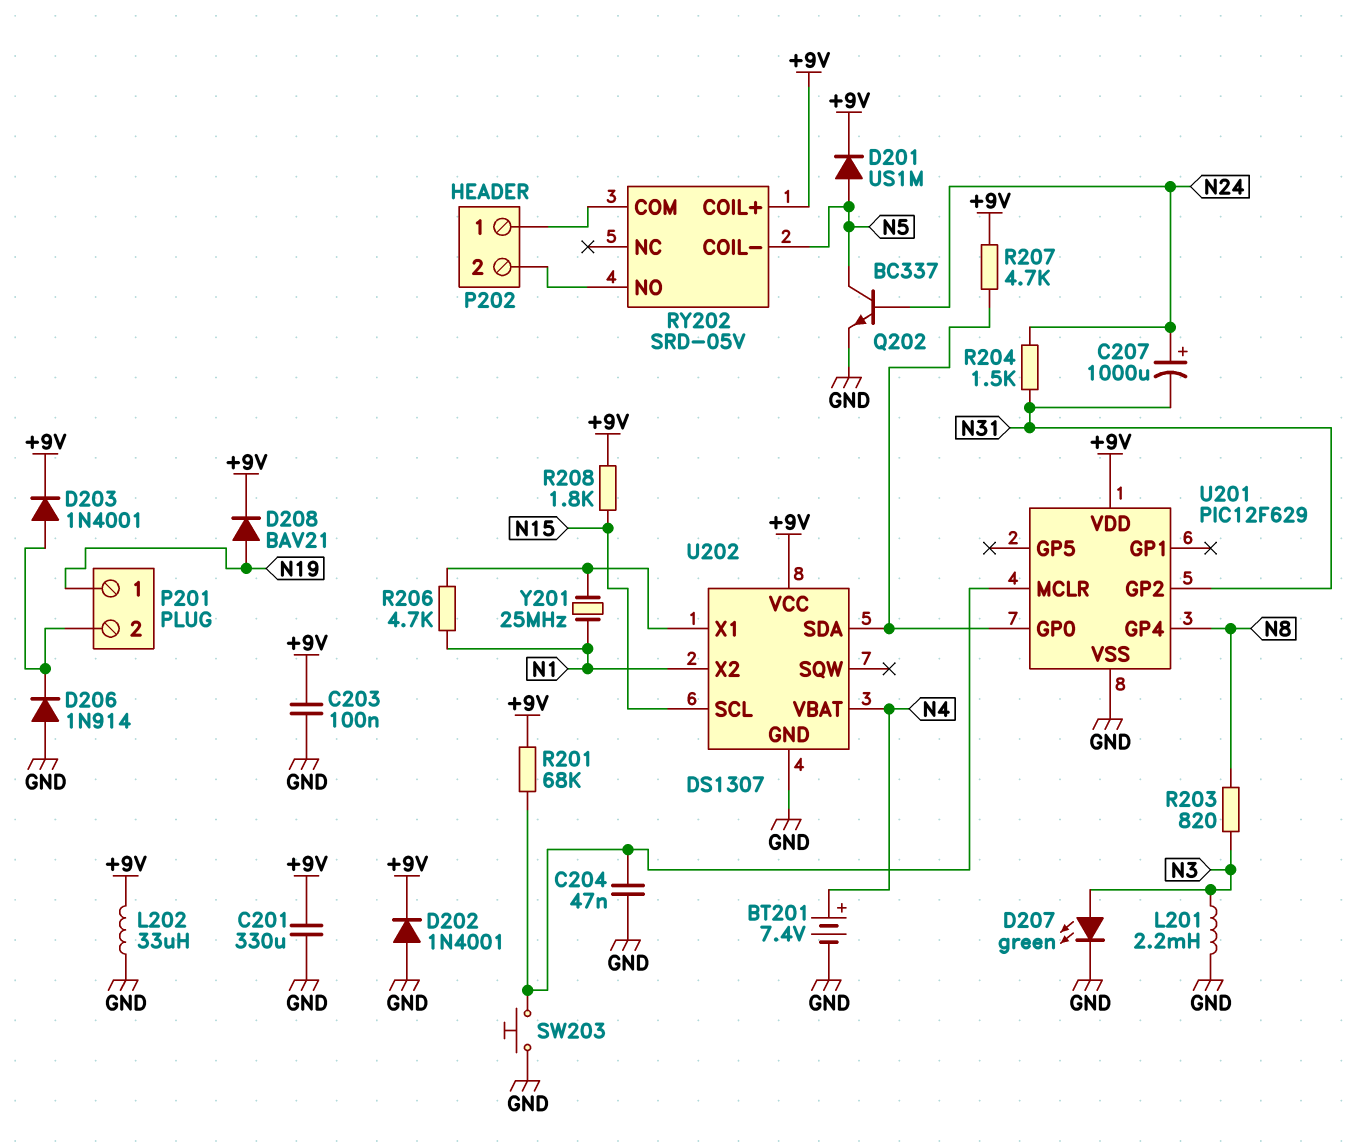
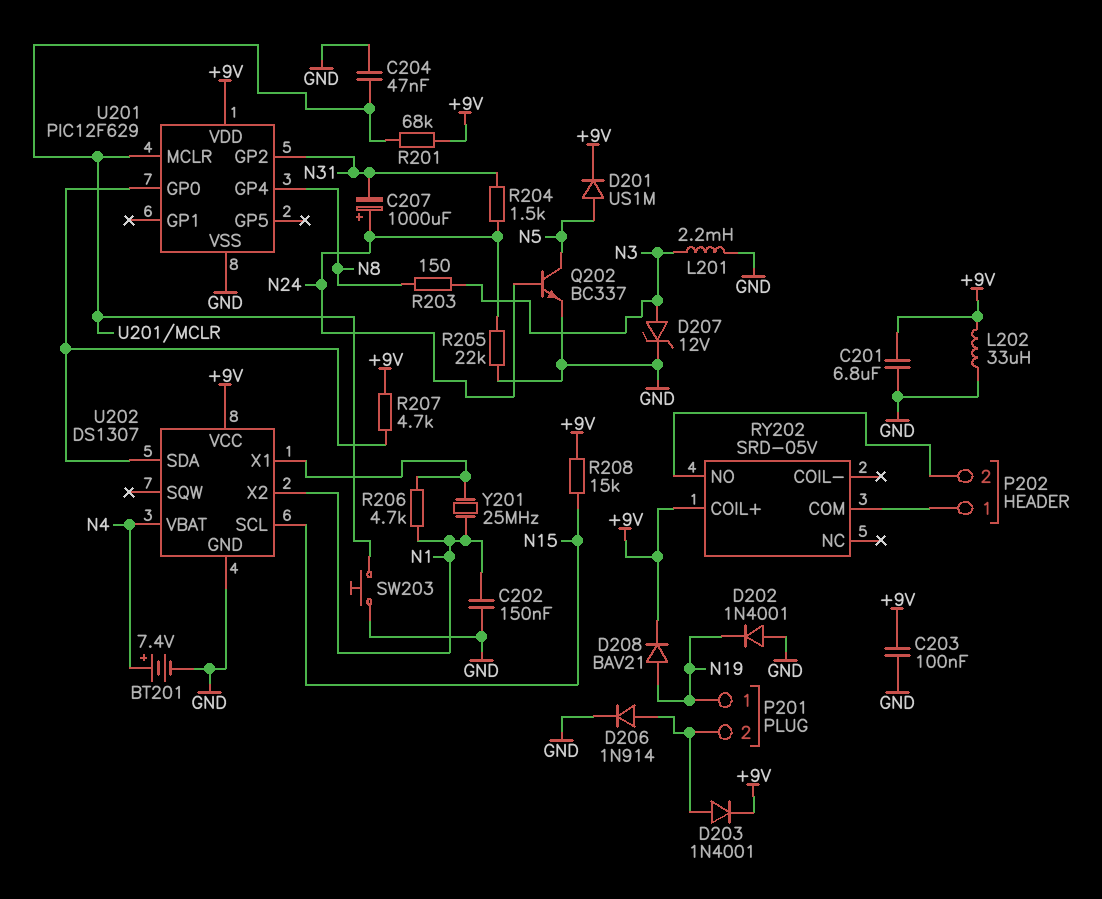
C201: 330uF (+9V, GND) -> 6.8uF (+9V, GND)
C202: none -> 150nF (GND, N1)
D202: diode 1N4001 (A GND, K +9V) -> diode 1N4001 (A GND, K N19)
D206: diode 1N914 (A GND, K P201/2) -> diode 1N914 (A P201/2, K GND)
D207: LED green (A N3, K GND) -> zener 12V (A N3, K GND)
R203: 820 (N3, N8) -> 150 (N3, N8)
R205: none -> 22k (GND, N24)
R208: 1.8k (+9V, N15) -> 15k (+9V, N15)
RY202 pin COIL-: N5 -> none

